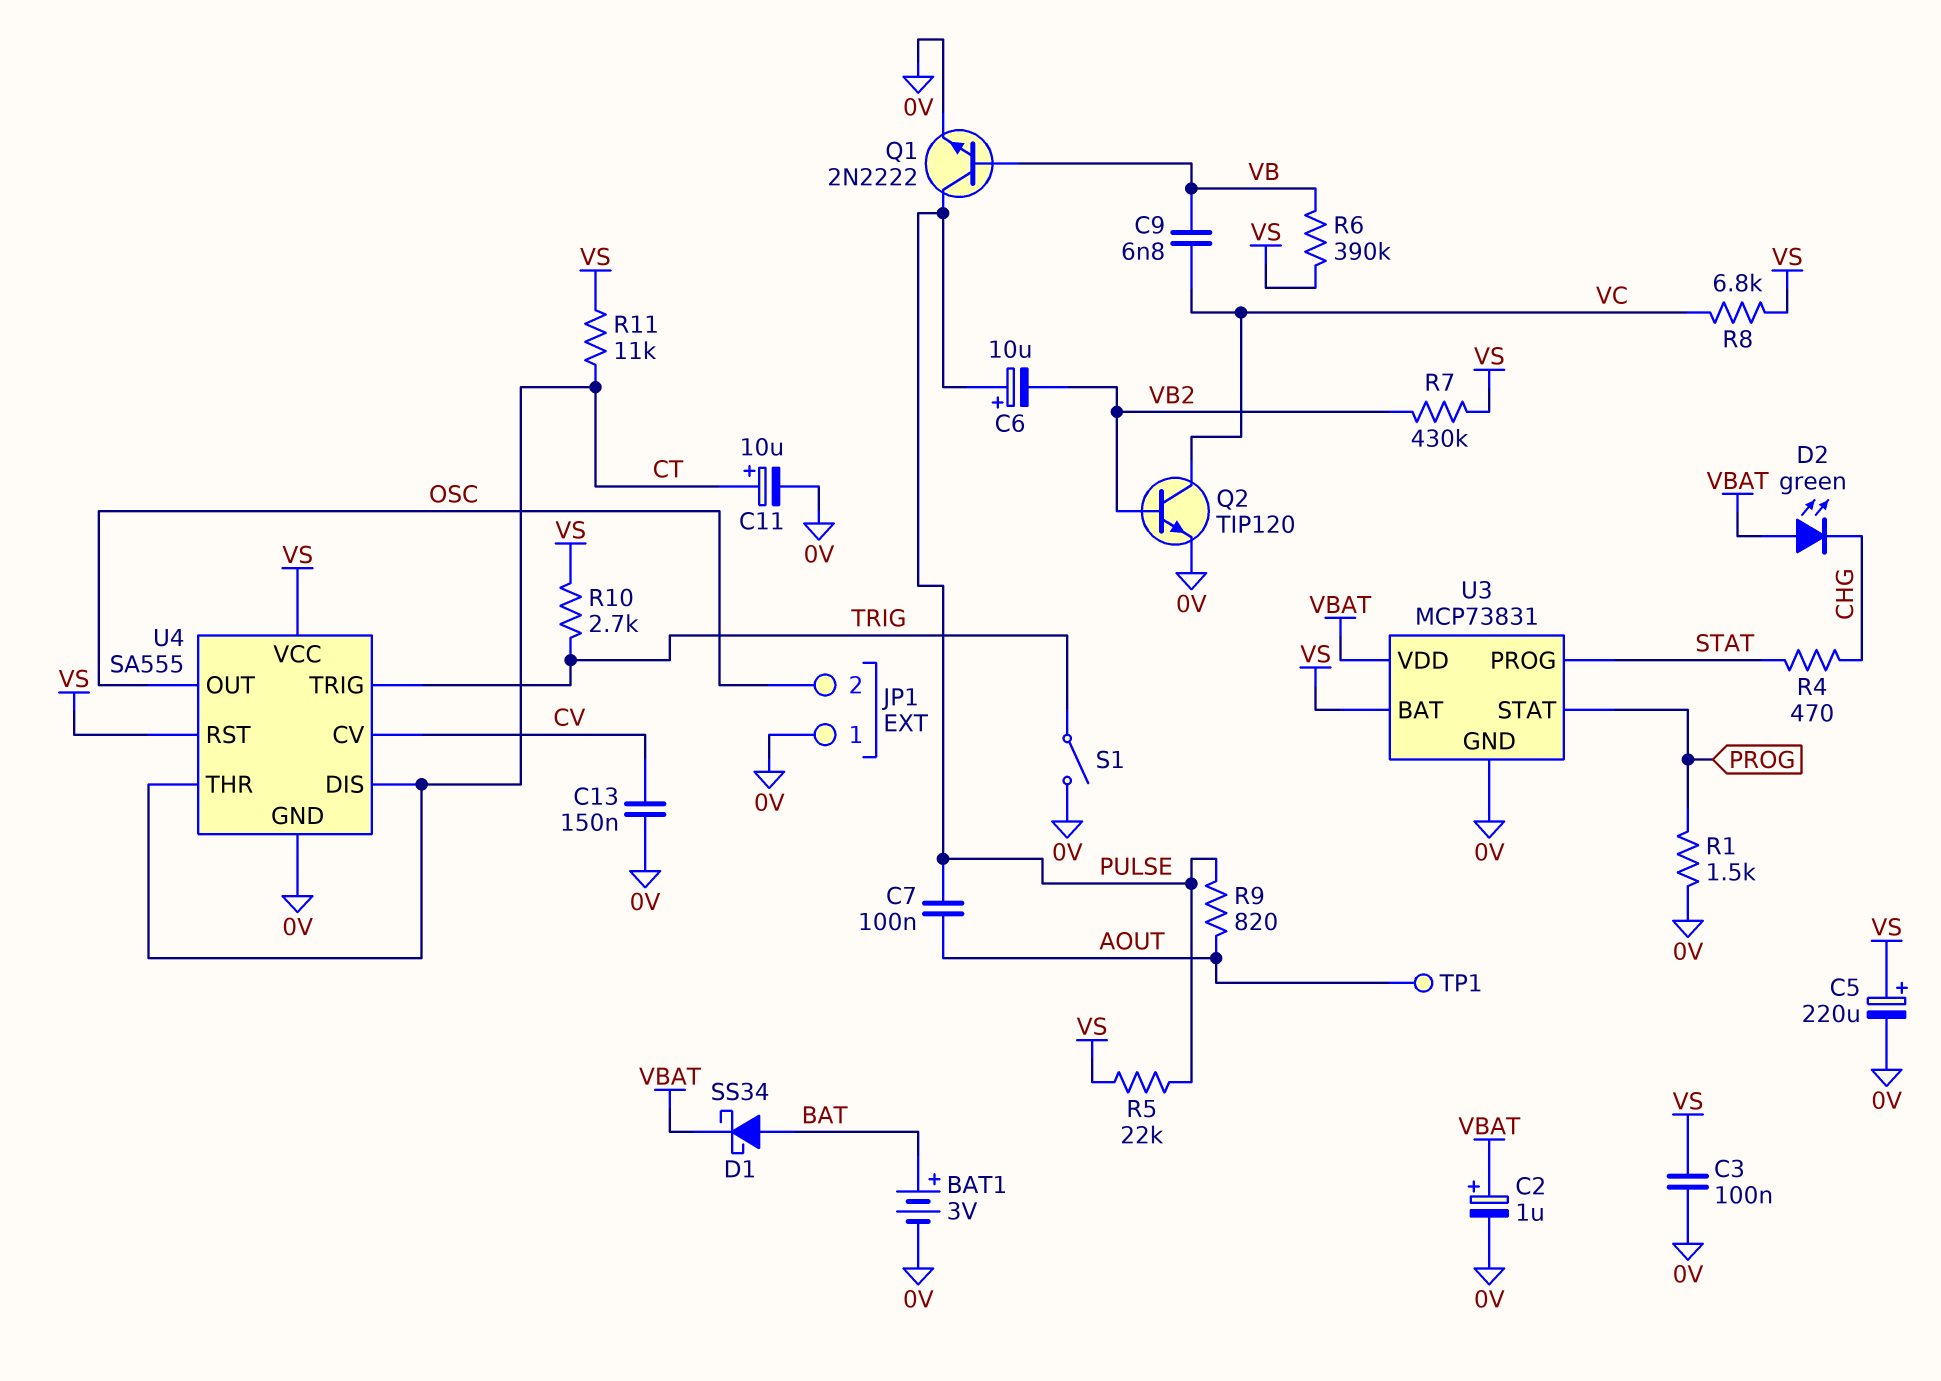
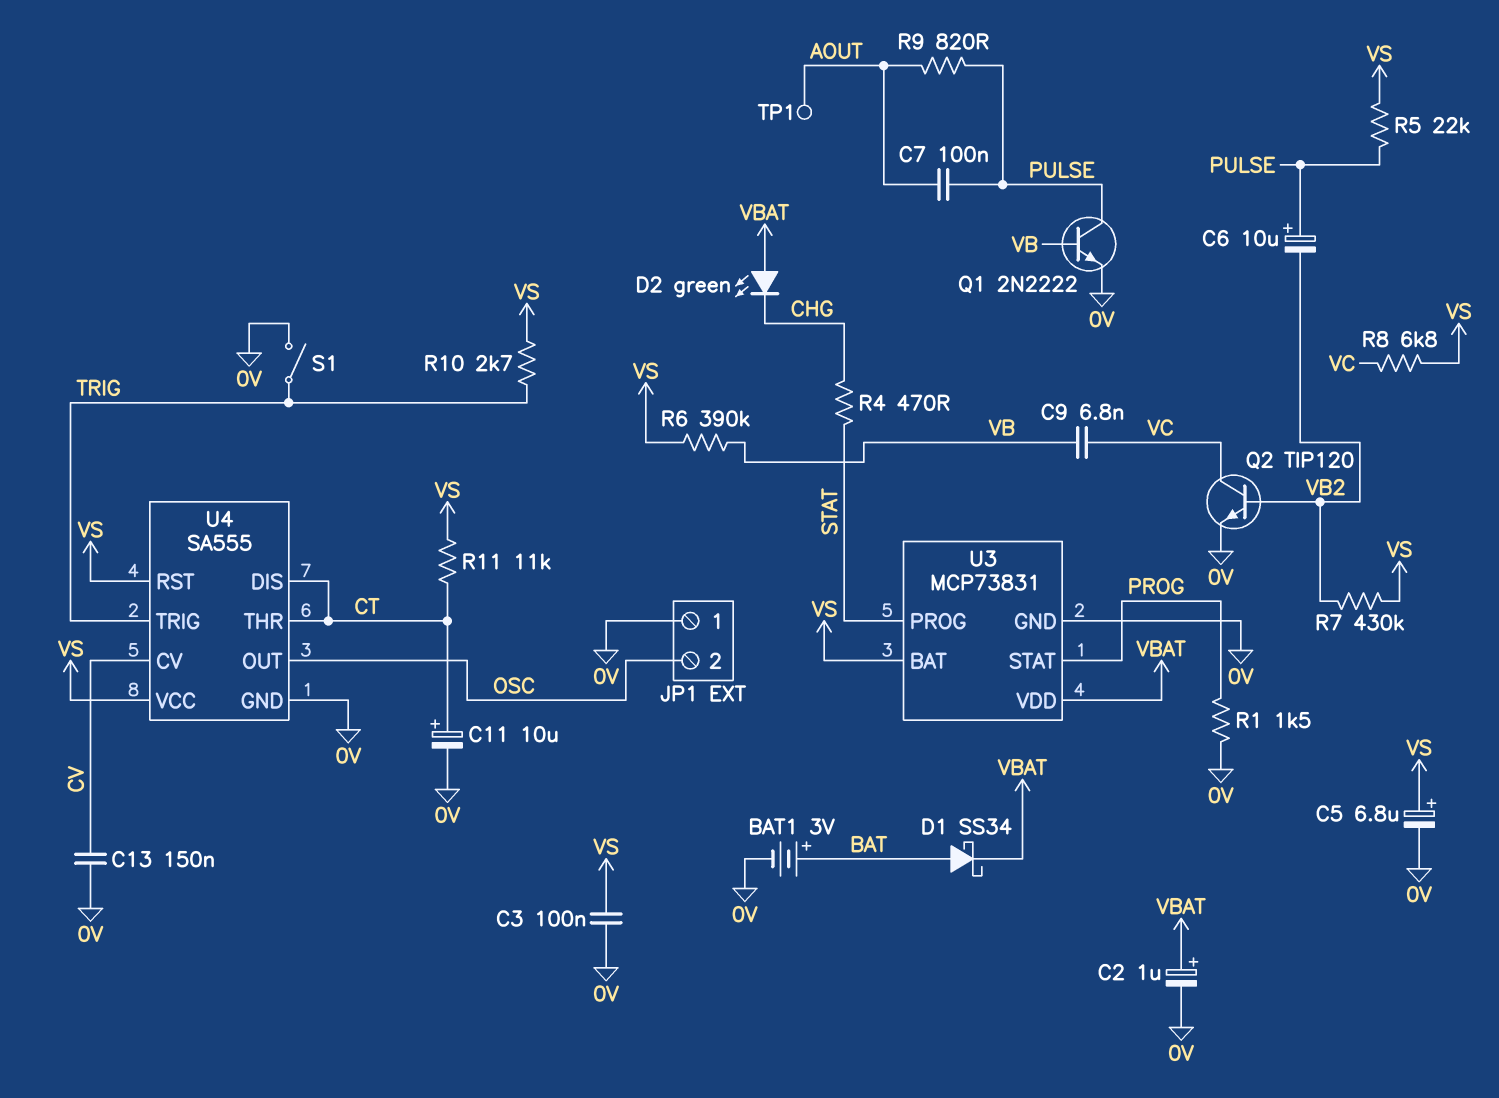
C5: 220uF (plus VS, minus 0V) -> 6.8uF (plus VS, minus 0V)

